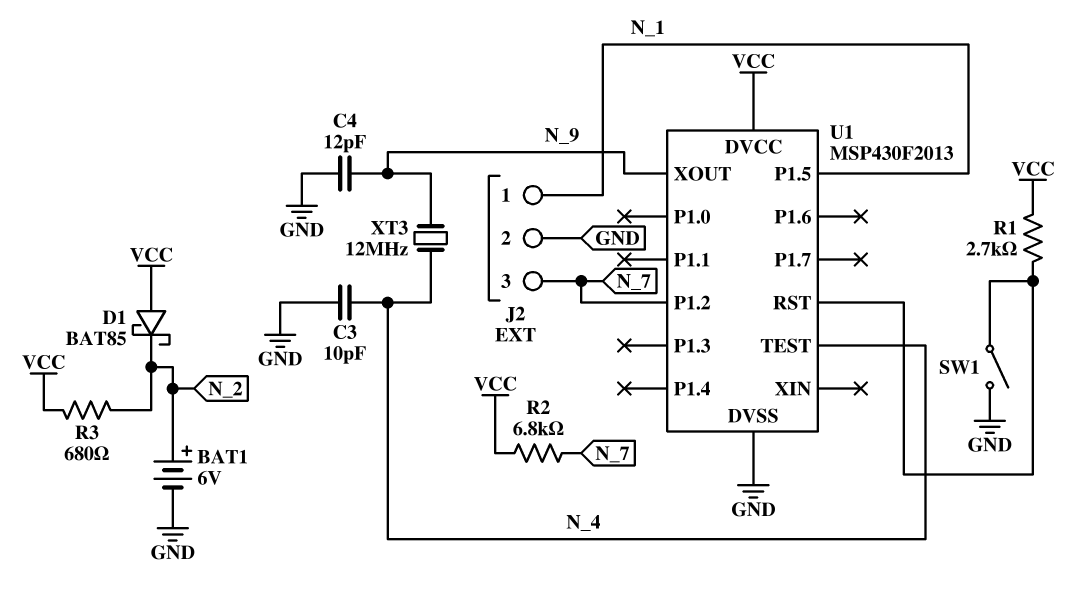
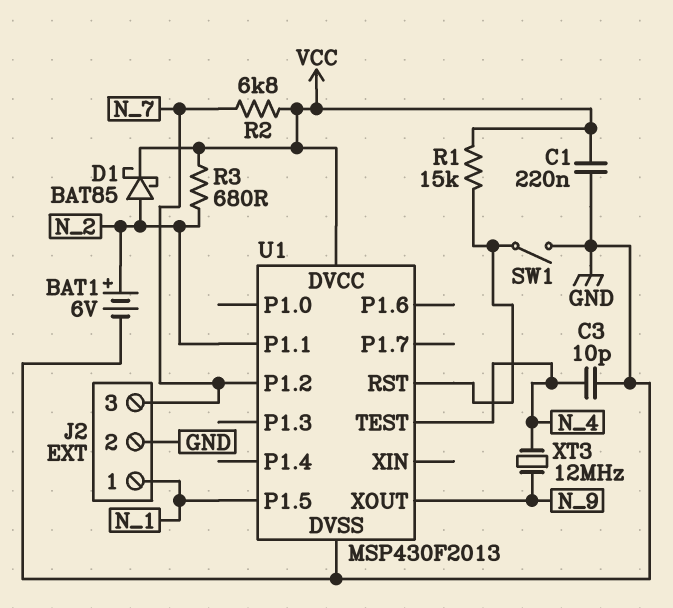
C1: none -> 220nF (GND, VCC)
C4: 12pF (GND, N_9) -> none
D1: schottky BAT85 (A VCC, K N_2) -> schottky BAT85 (A N_2, K VCC)
R1: 2.7k (U1/RST, VCC) -> 15k (U1/RST, VCC)
U1 pin P1.1: none -> N_2

